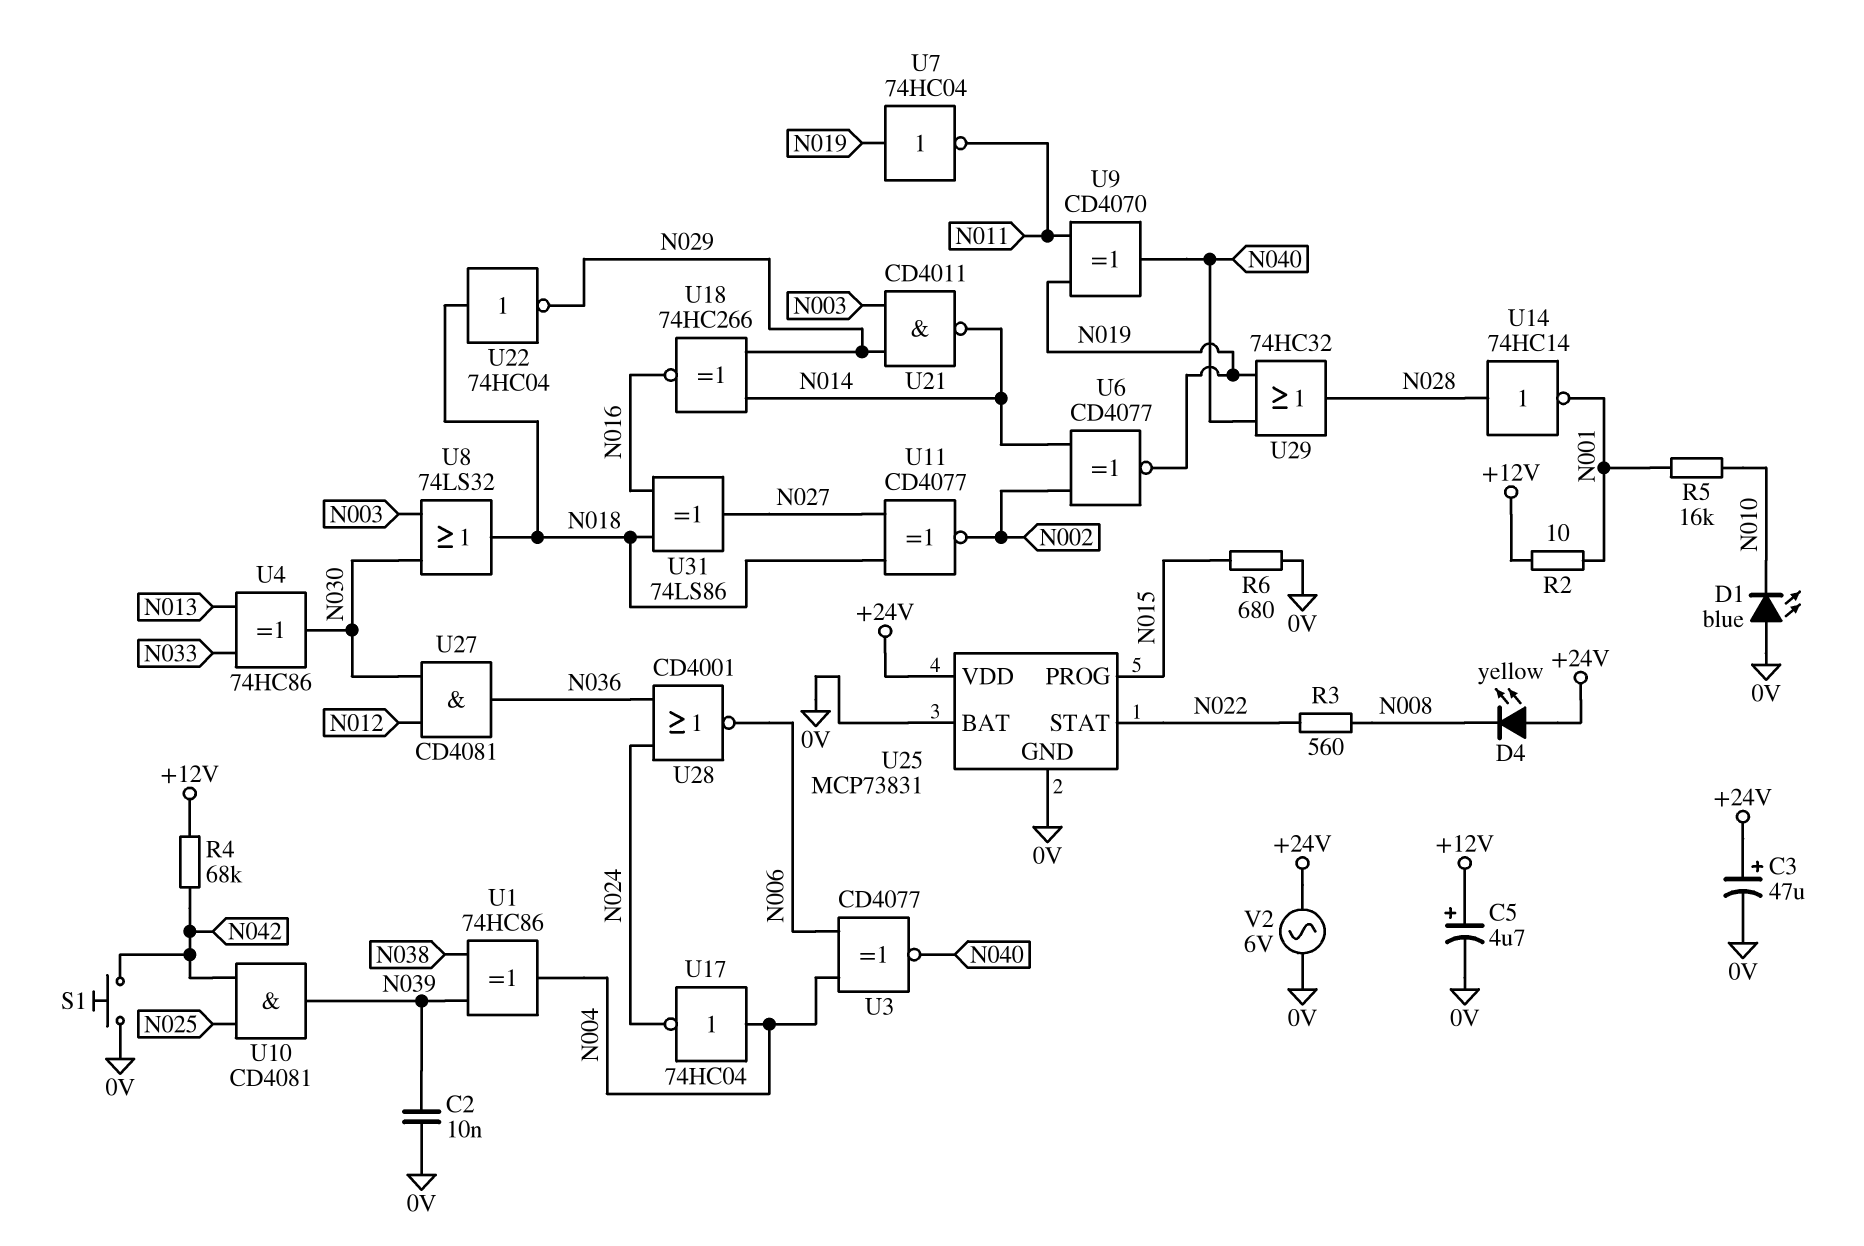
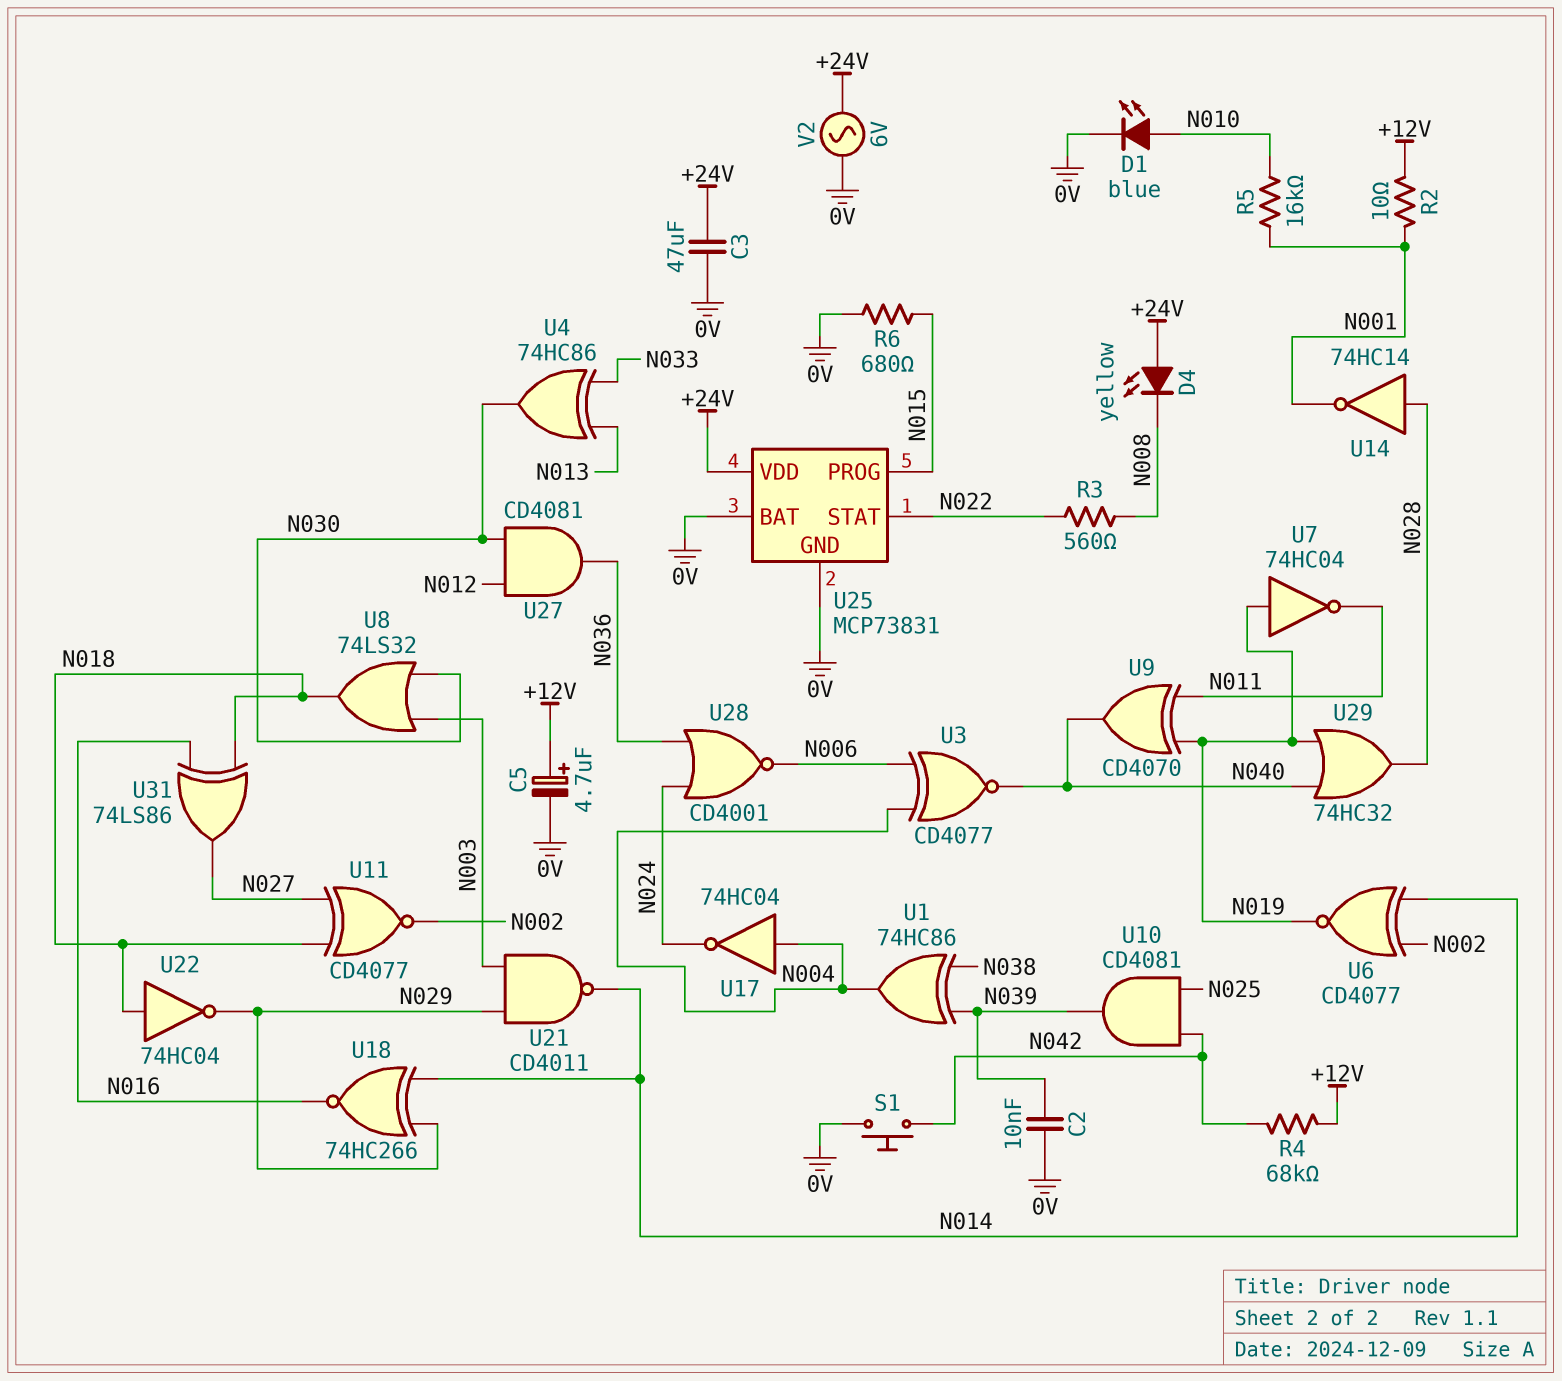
C3: 47uF (plus +24V, minus 0V) -> 47uF (+24V, 0V)
D1: LED blue (A 0V, K N010) -> LED blue (A N010, K 0V)

